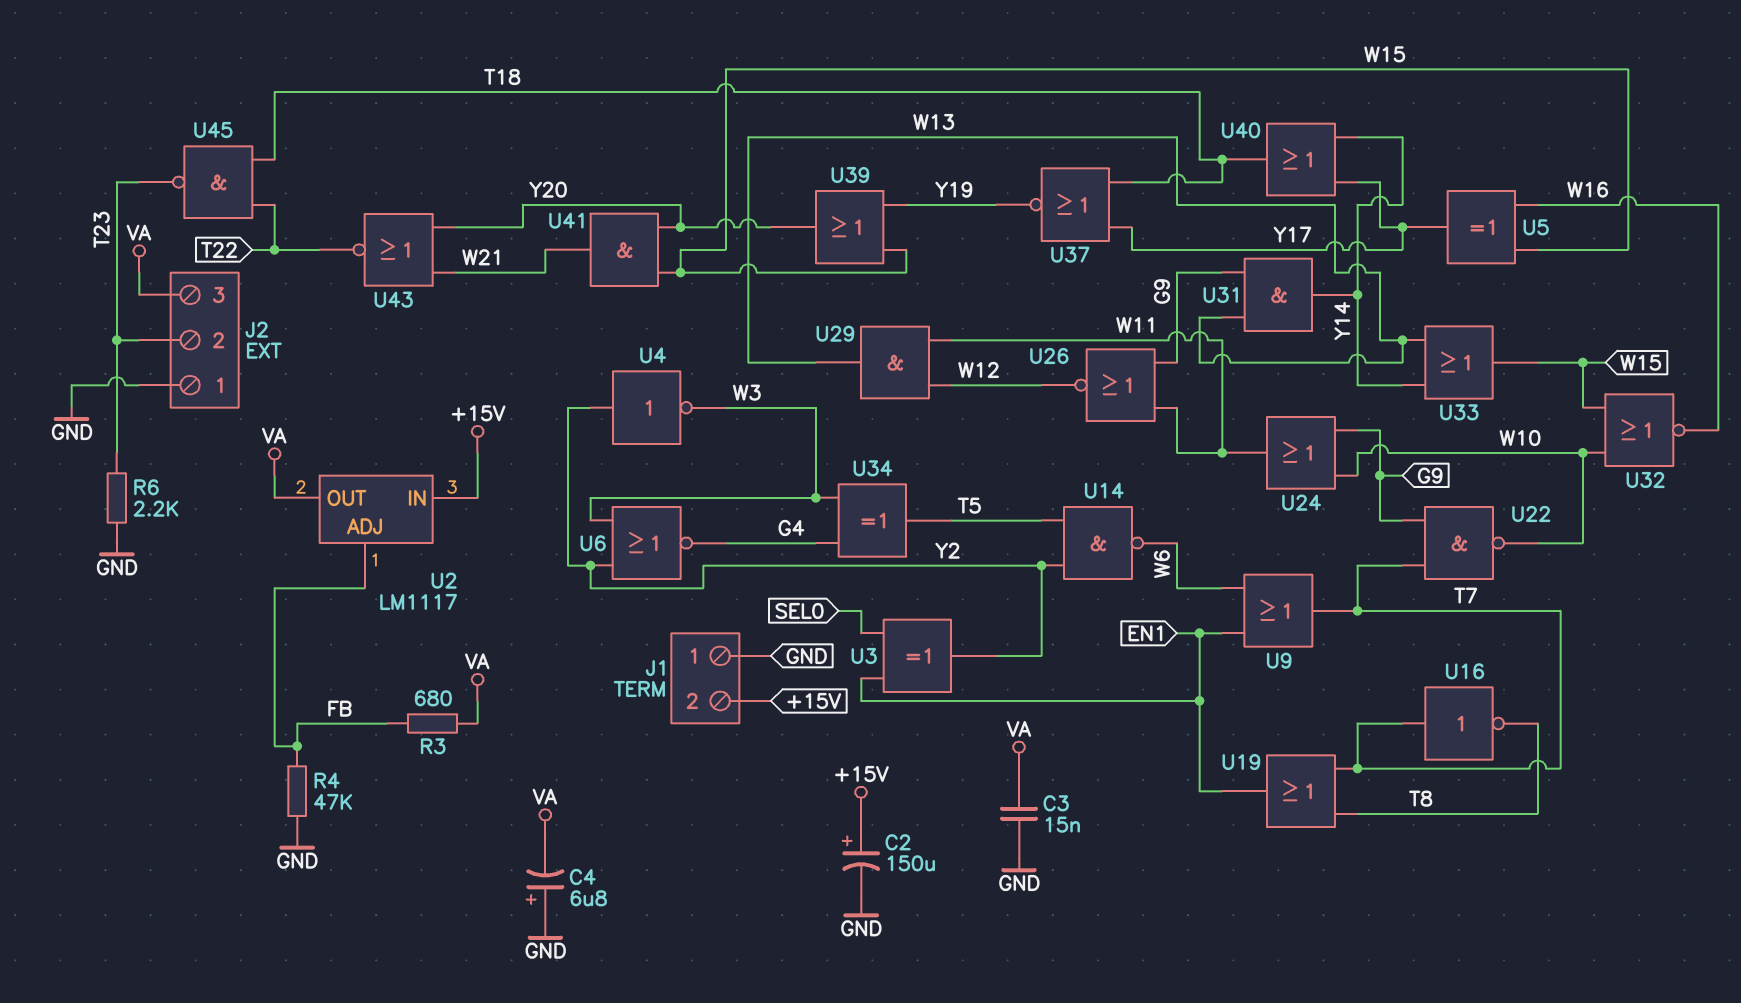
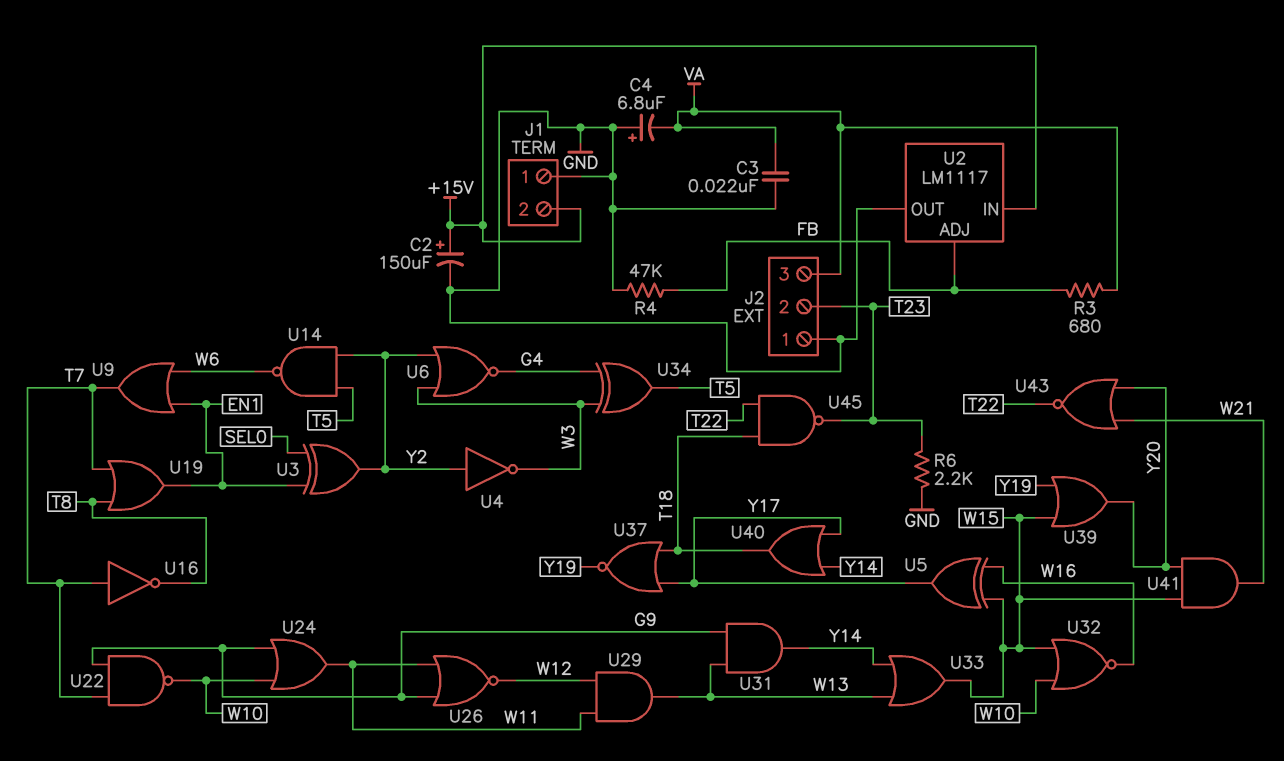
C3: 15nF (GND, VA) -> 22nF (GND, VA)
U2 pin OUT: VA -> GND

